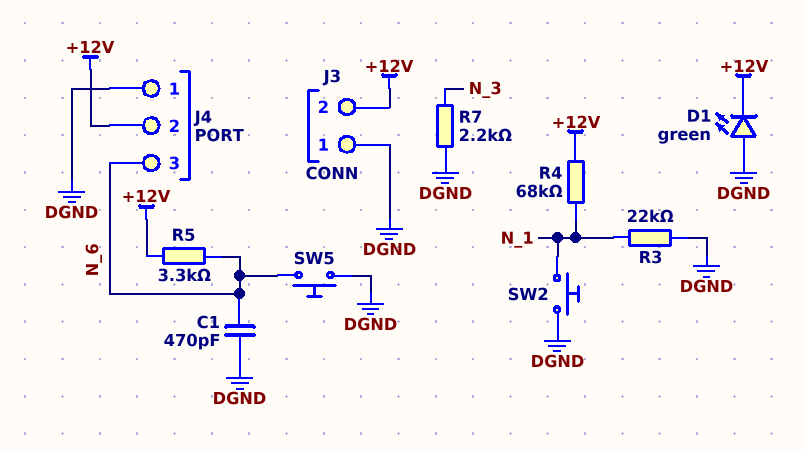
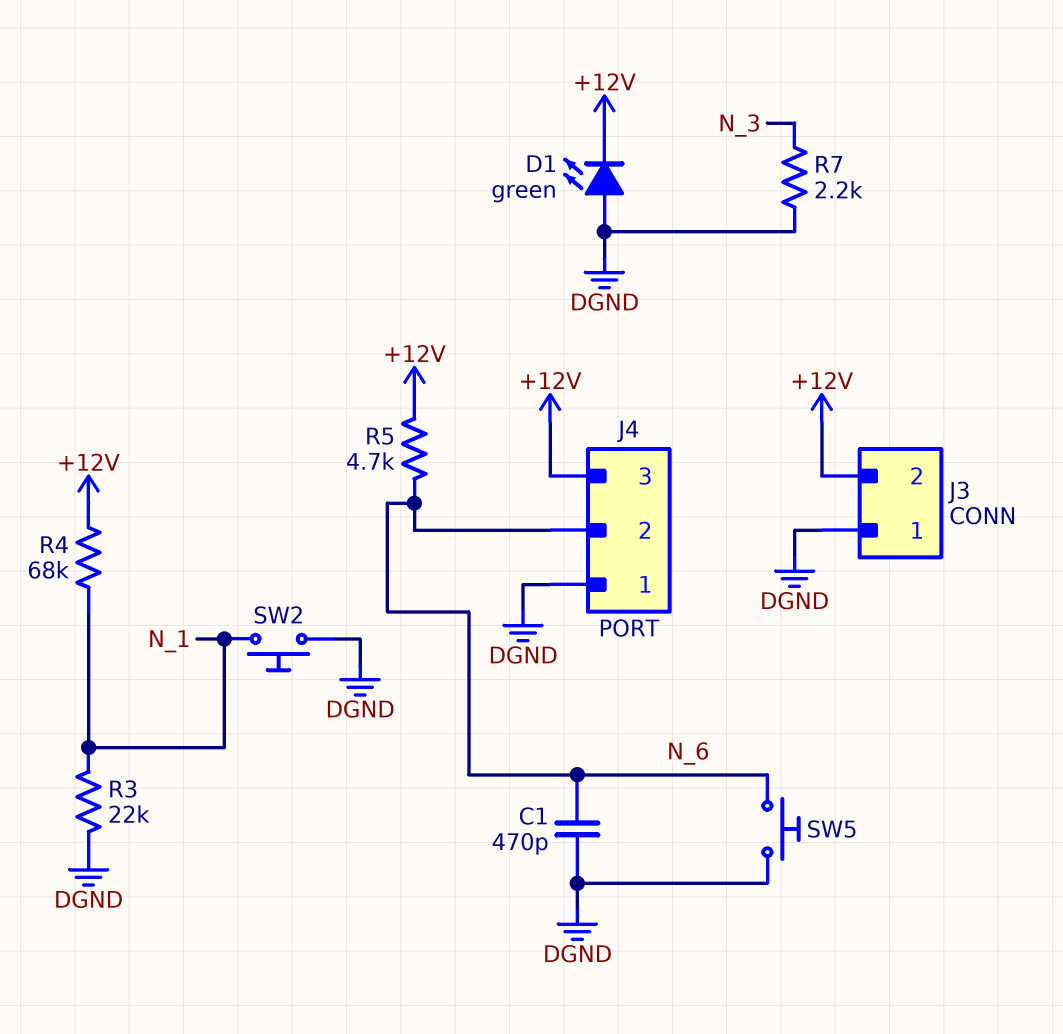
J4 pin 2: +12V -> N_6
J4 pin 3: N_6 -> +12V
R5: 3.3k (+12V, N_6) -> 4.7k (+12V, N_6)

